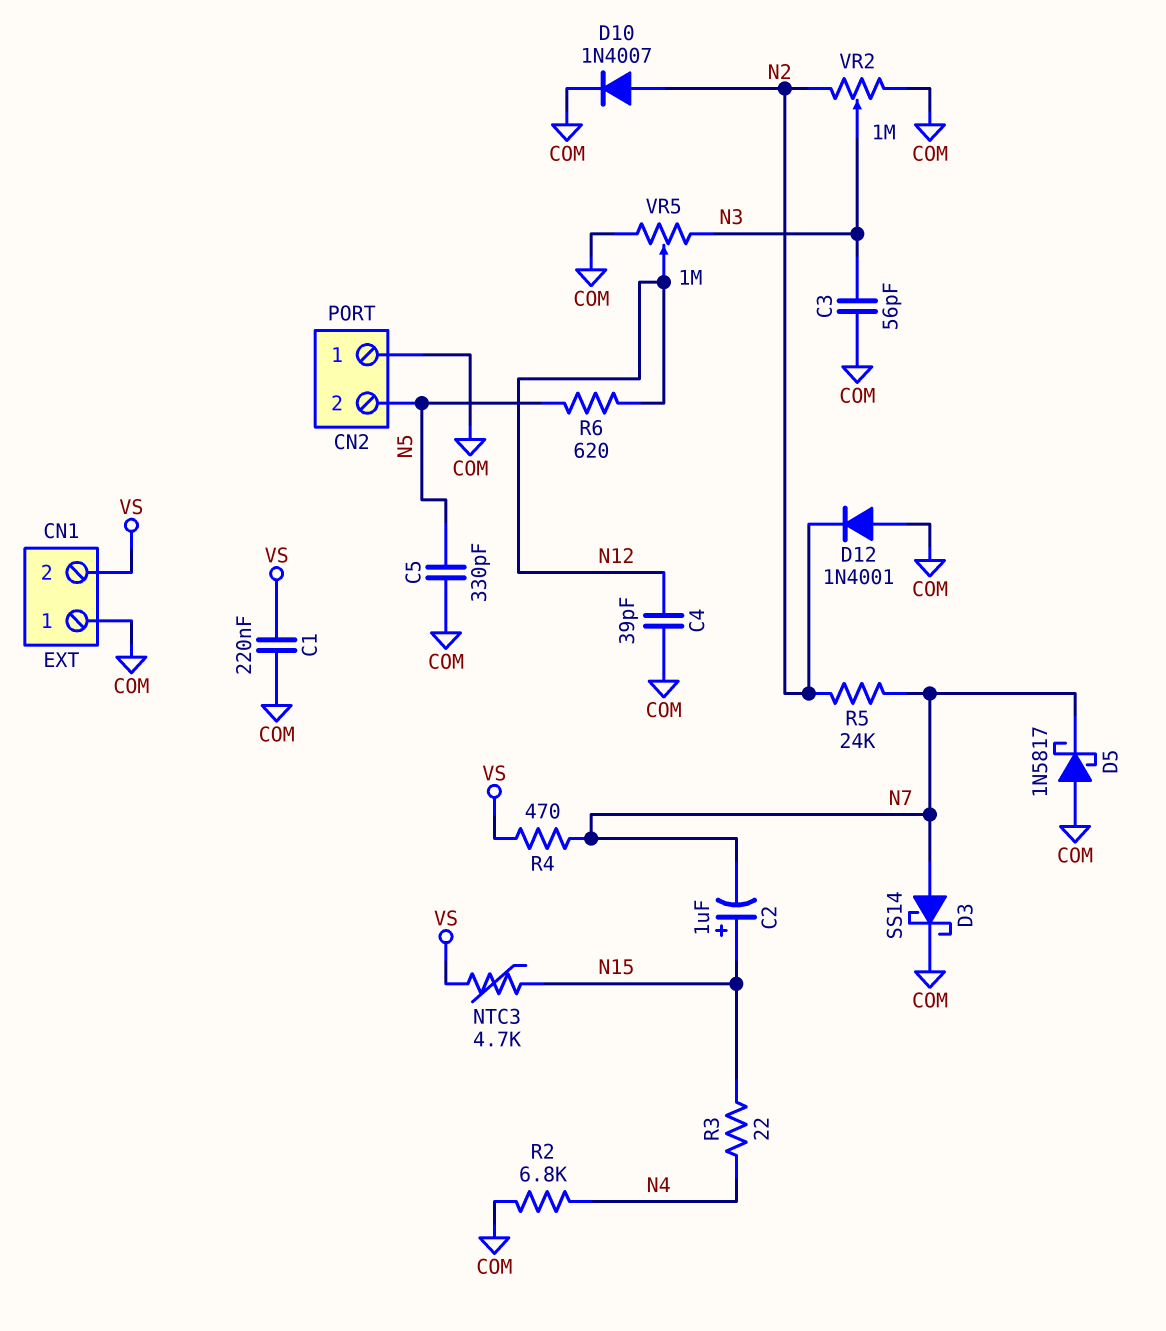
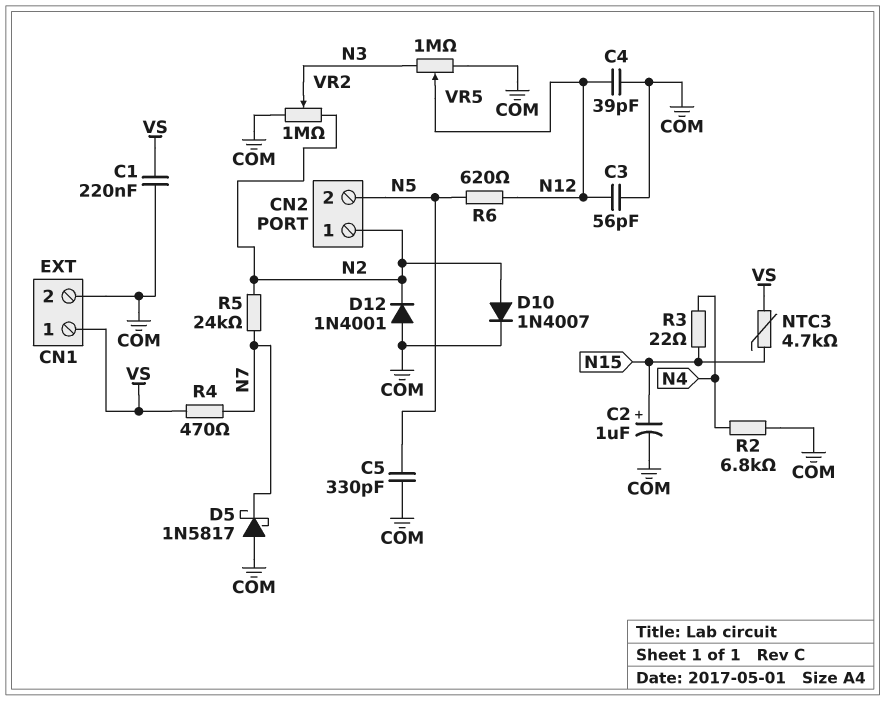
C2: 1uF (plus N15, minus N7) -> 1uF (plus N15, minus COM)
C3: 56pF (COM, N3) -> 56pF (COM, N12)
CN1 pin 1: COM -> VS
CN1 pin 2: VS -> COM
CN2 pin 1: COM -> N2
D3: schottky SS14 (A N7, K COM) -> none

